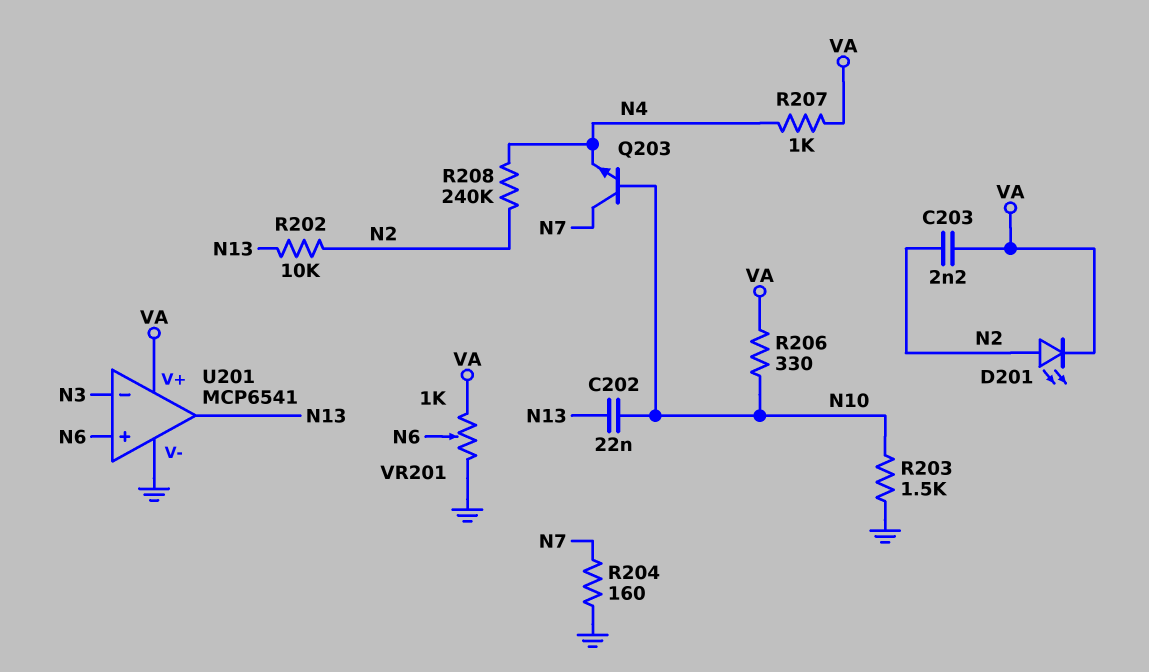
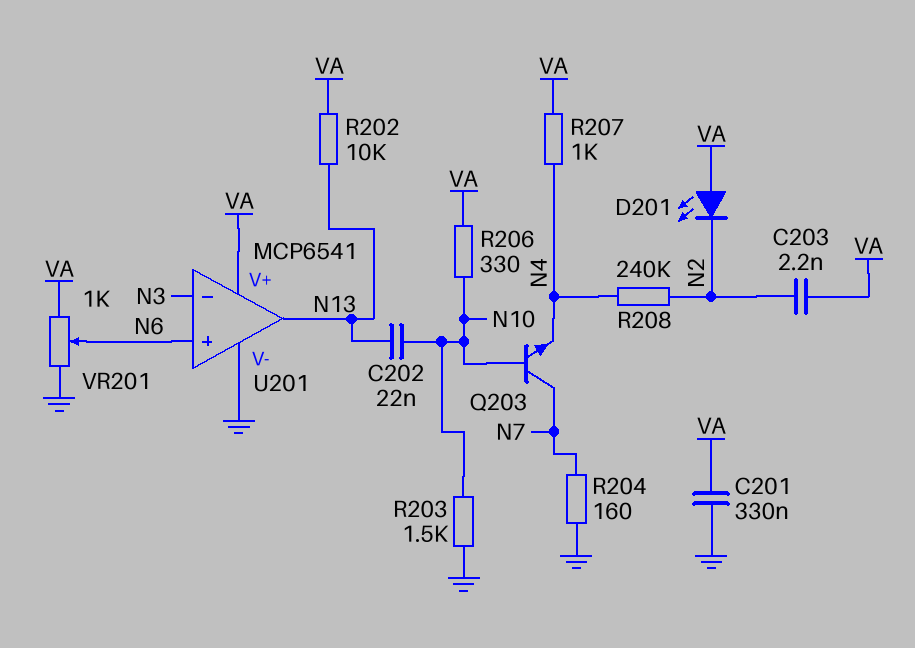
C201: none -> 330nF (GND, VA)
D201: LED (A N2, K VA) -> LED (A VA, K N2)
R202: 10k (N2, N13) -> 10k (N13, VA)

